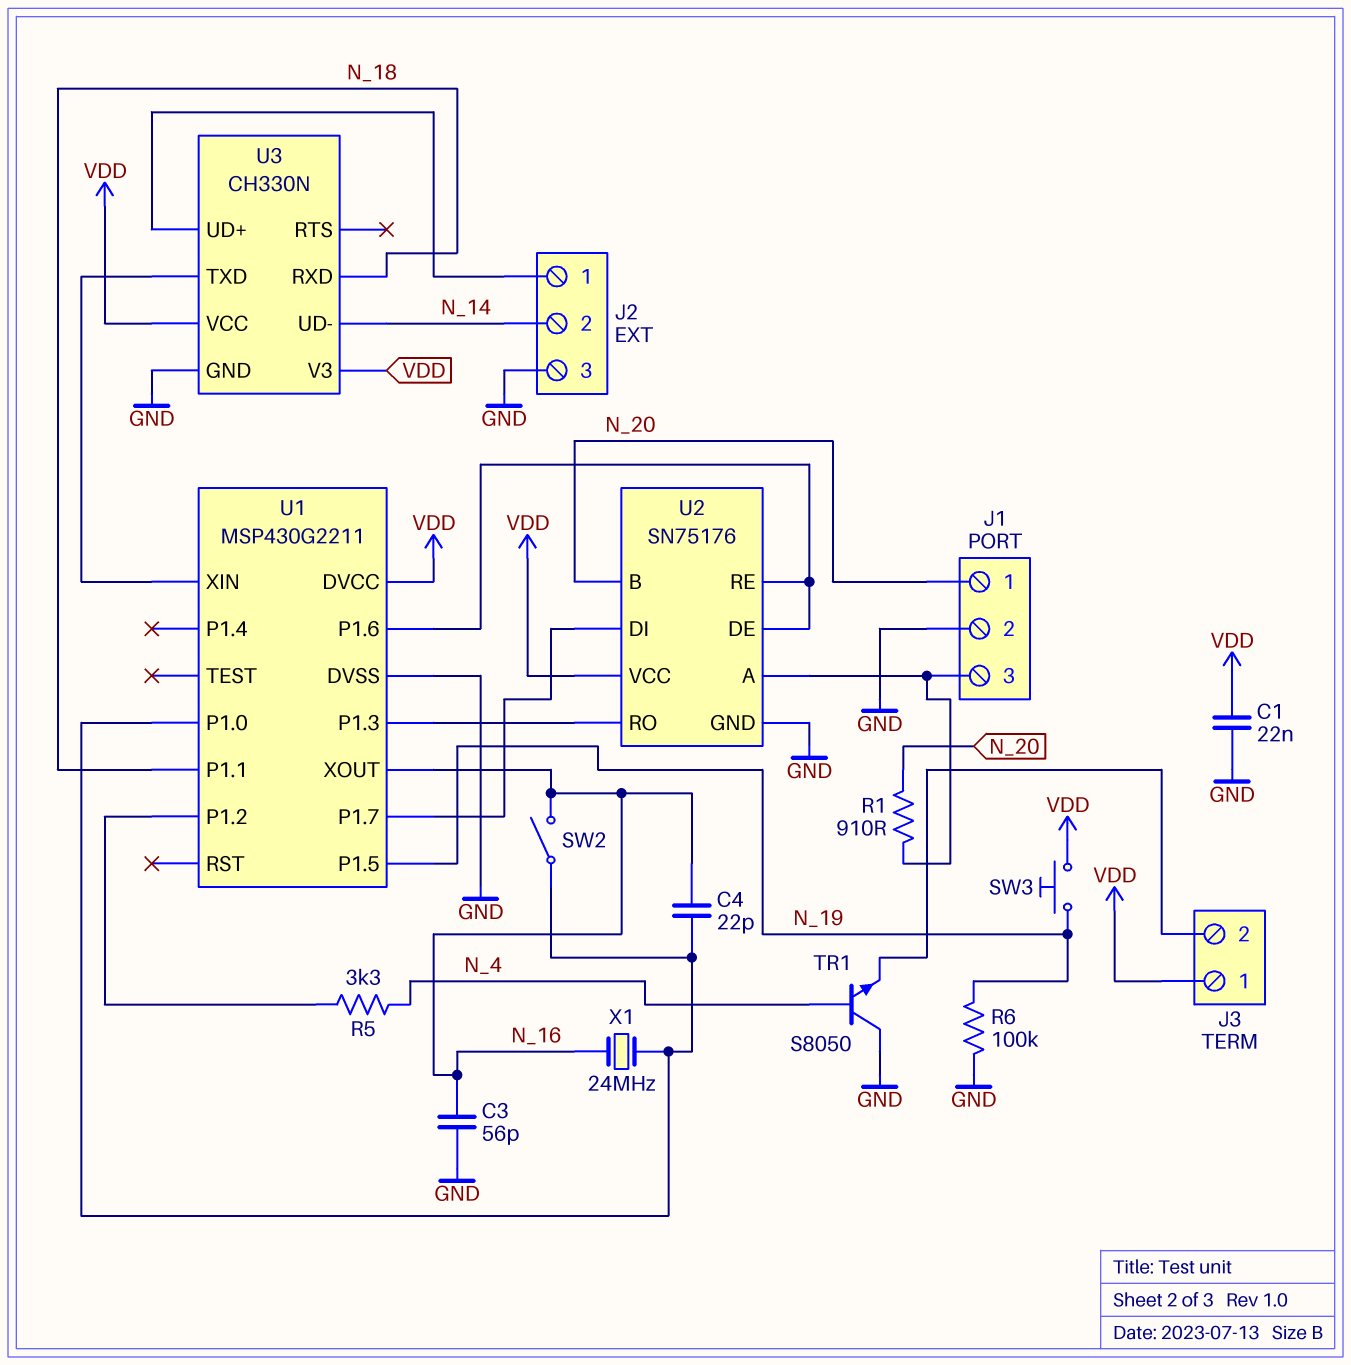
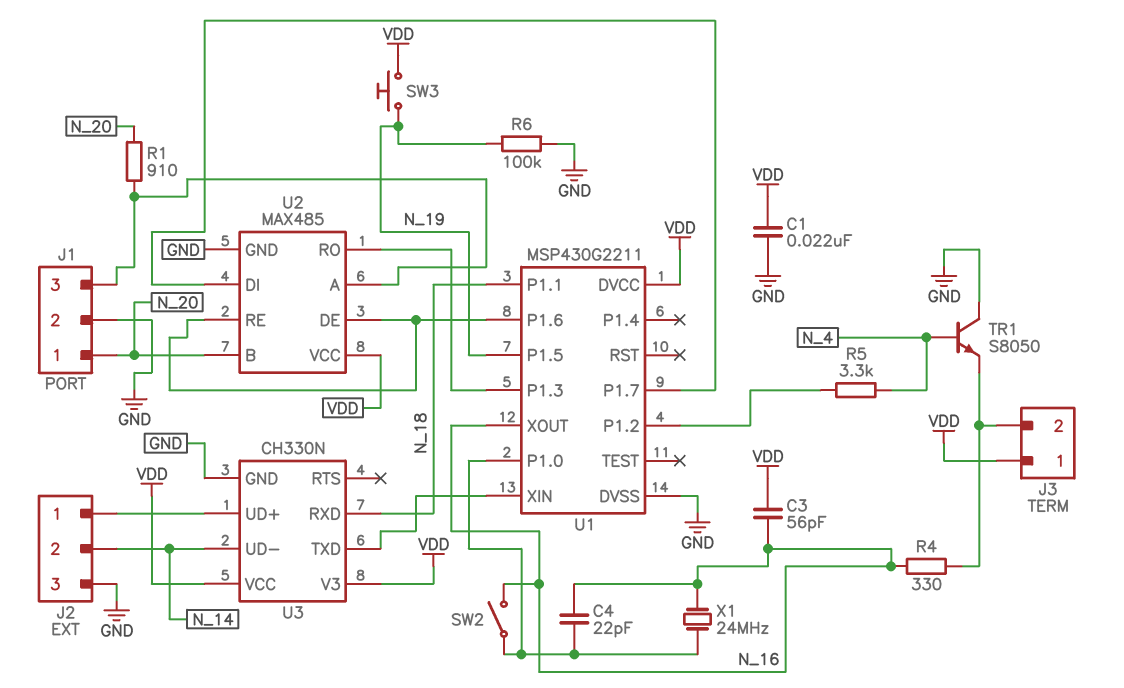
C3: 56pF (GND, N_16) -> 56pF (N_16, VDD)
R4: none -> 330 (J3/2, N_16)
U2: SN75176 -> MAX485

